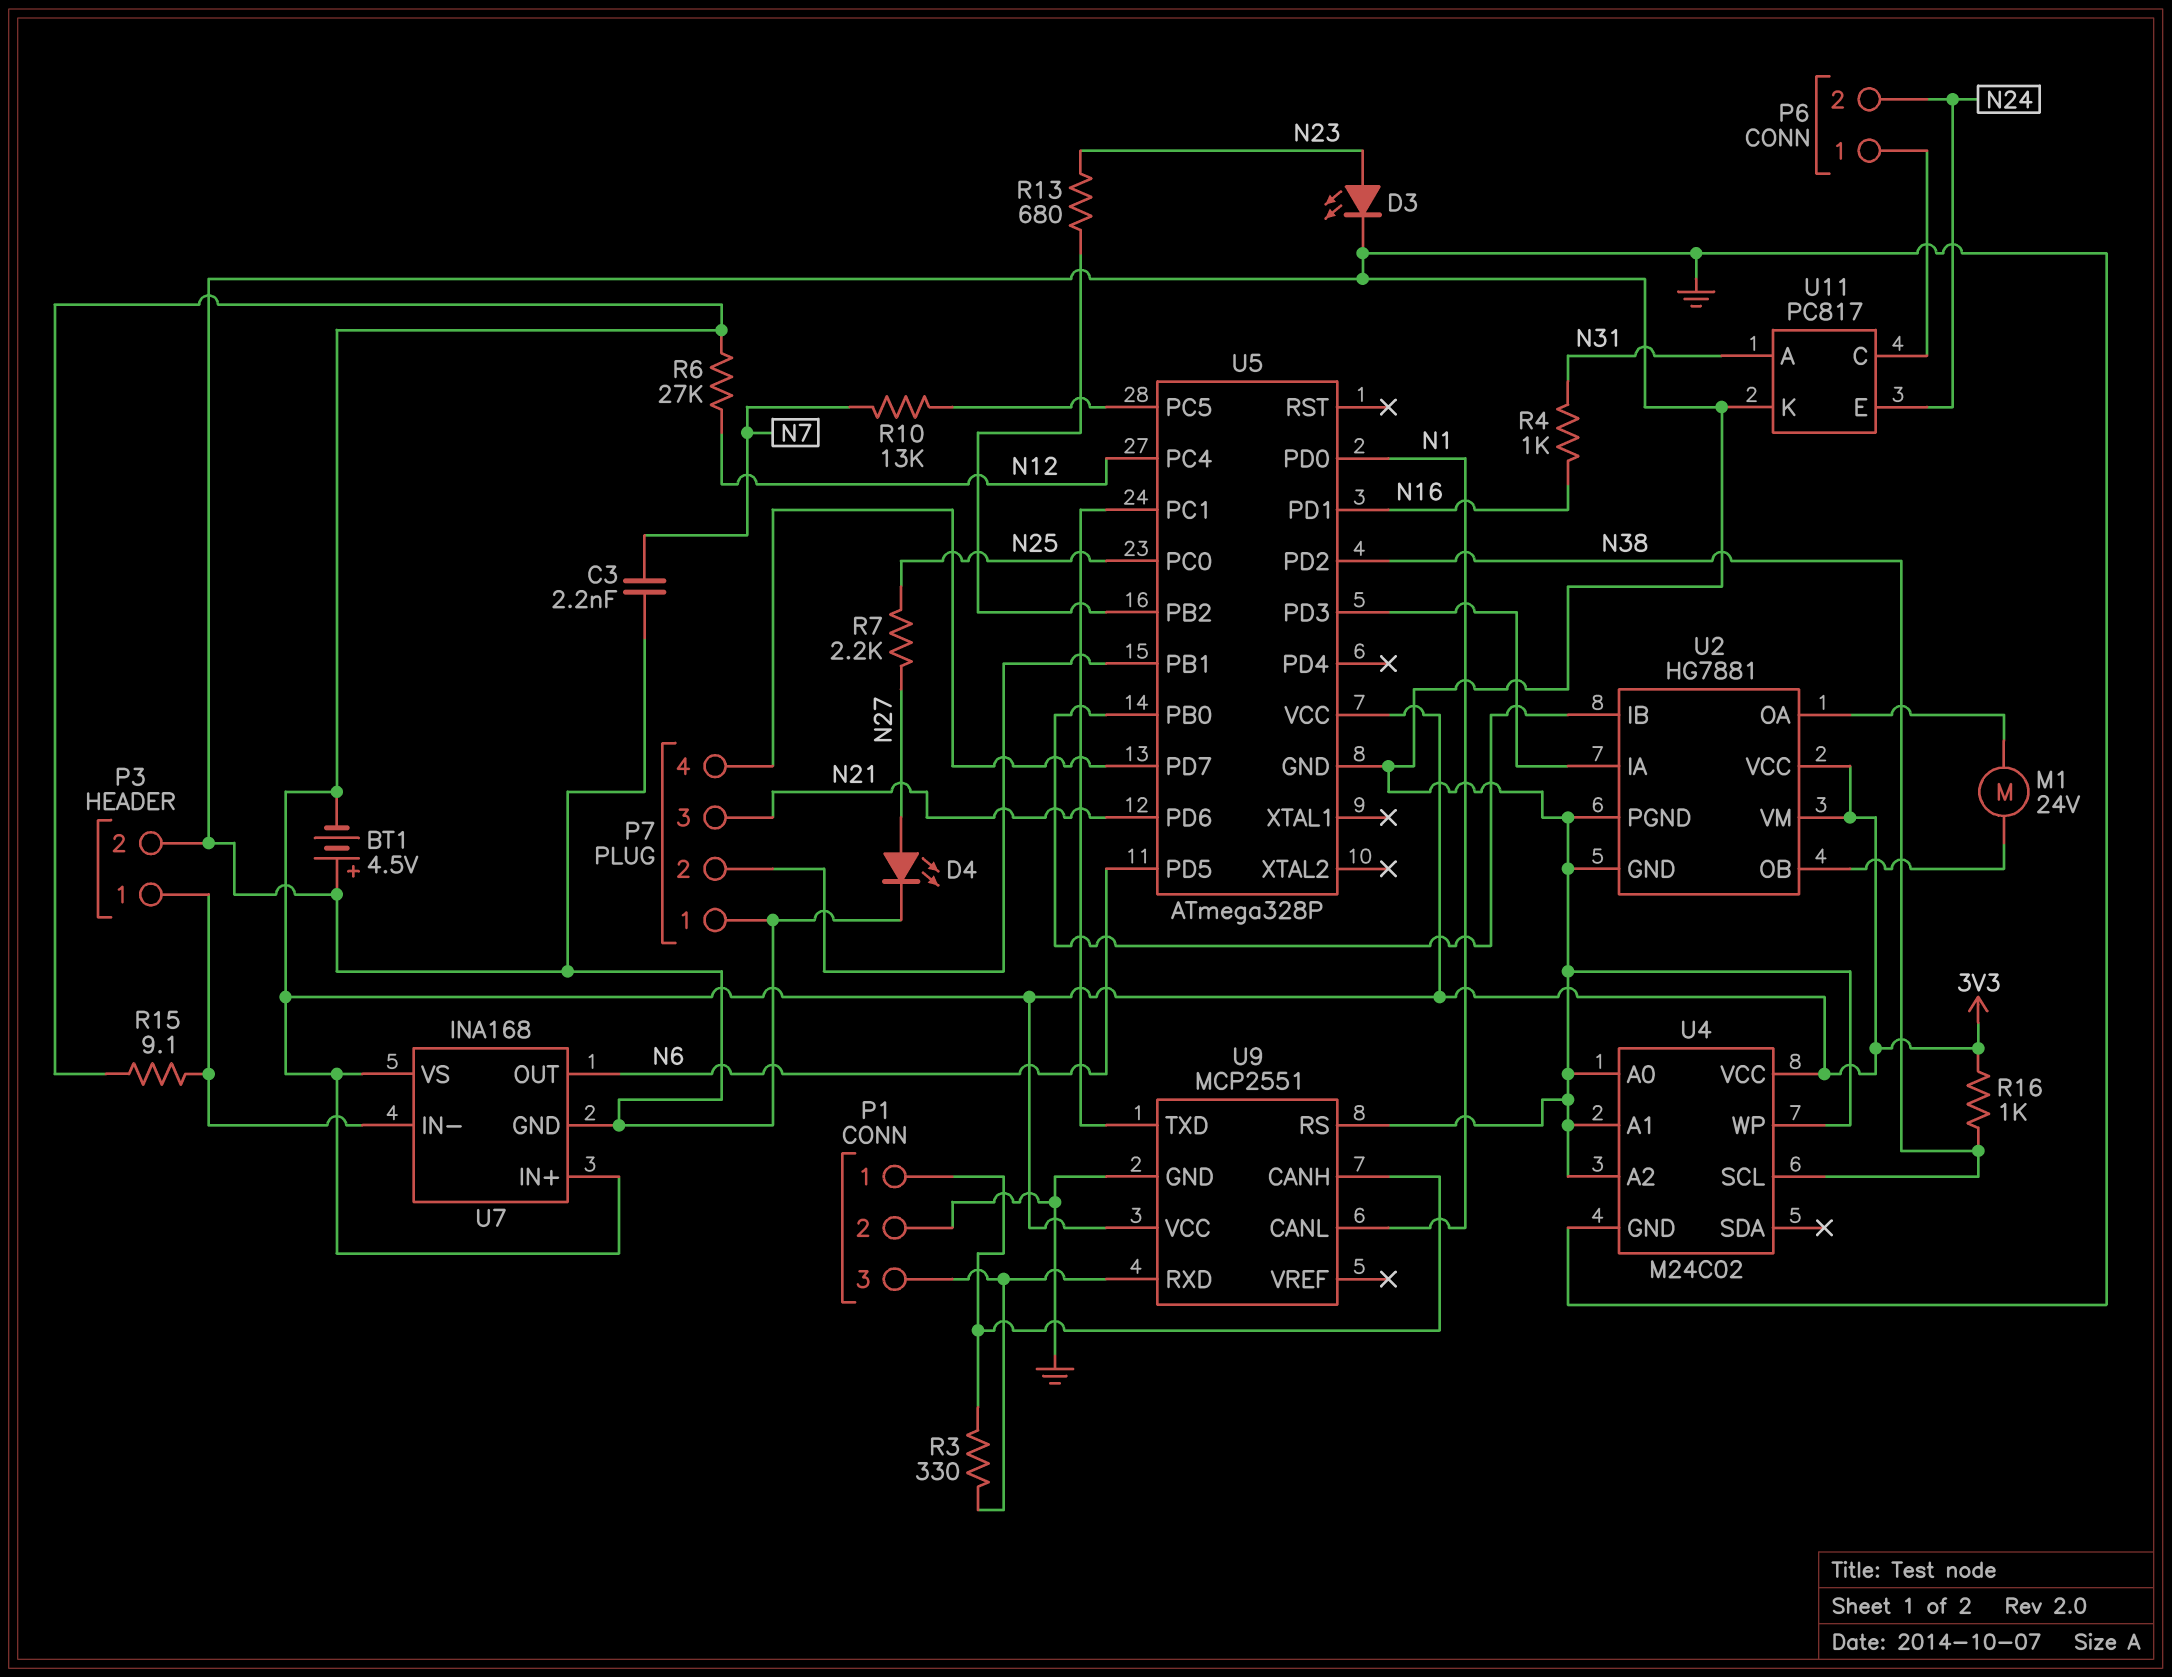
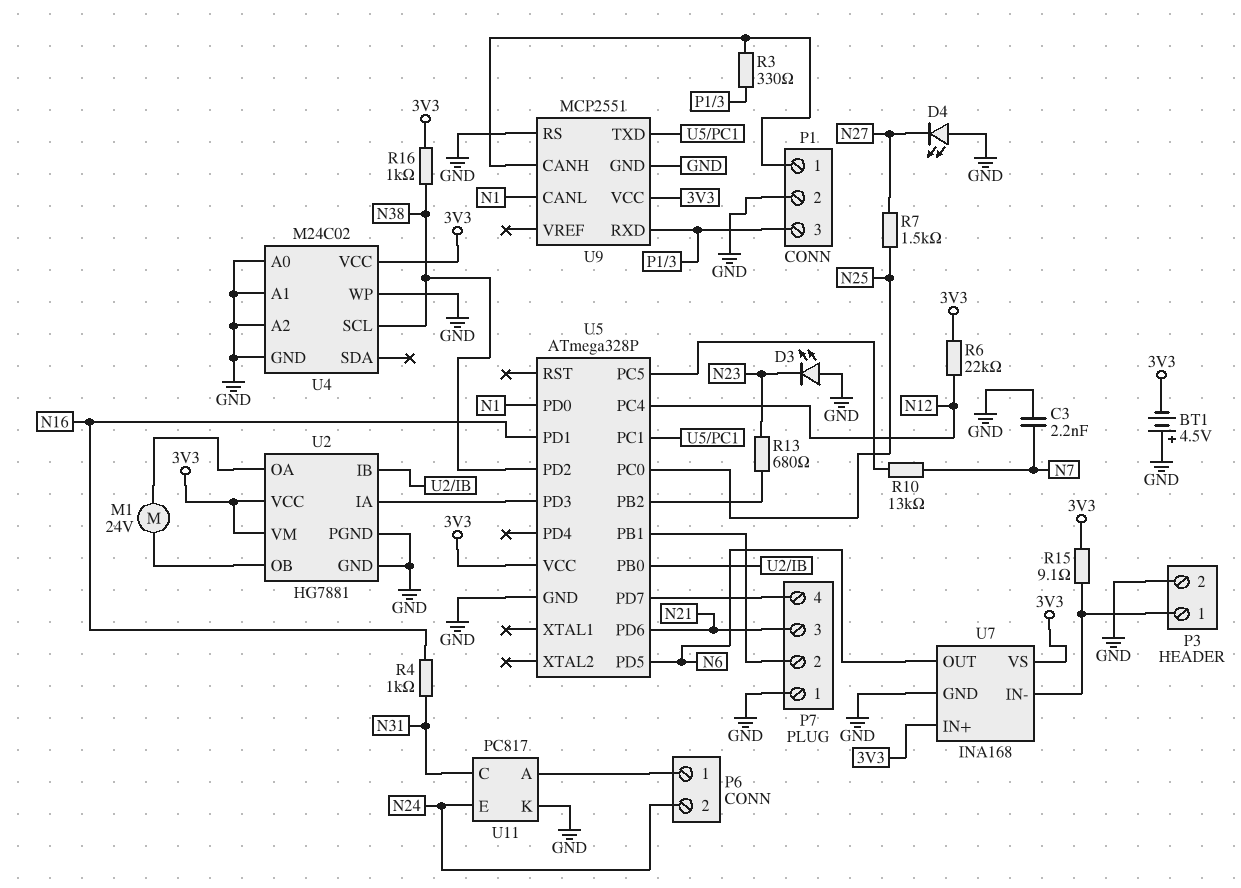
D3: LED (A N23, K GND) -> LED (A GND, K N23)
D4: LED (A N27, K GND) -> LED (A GND, K N27)
R6: 27k (3V3, N12) -> 22k (3V3, N12)
R7: 2.2k (N25, N27) -> 1.5k (N25, N27)
U11 pin A: N31 -> P6/1
U11 pin C: P6/1 -> N31

